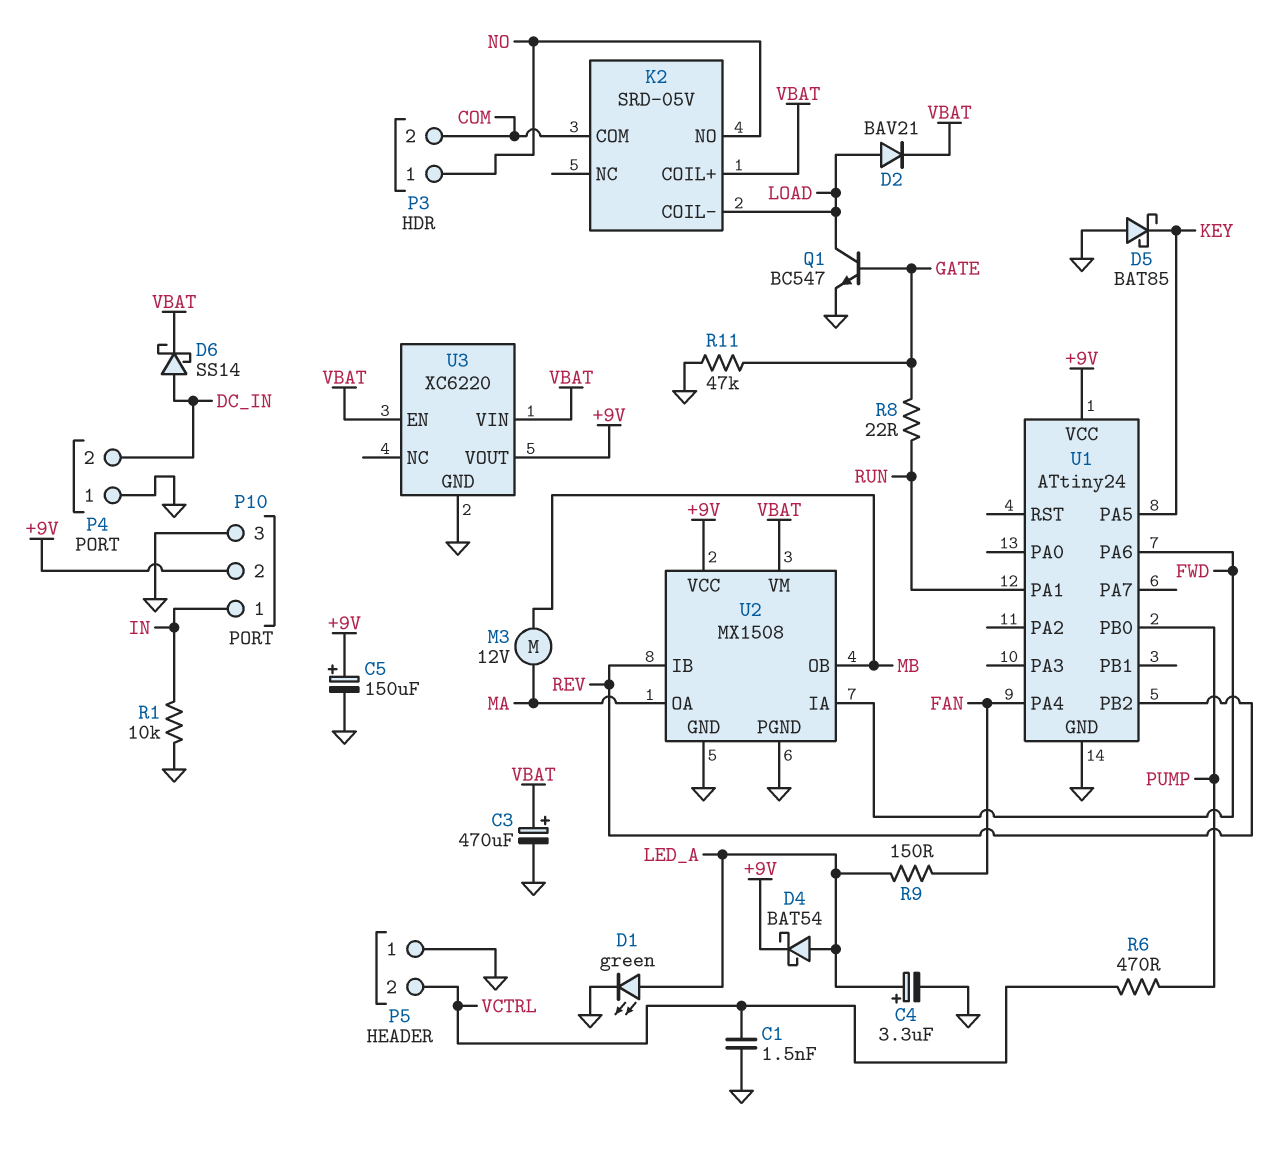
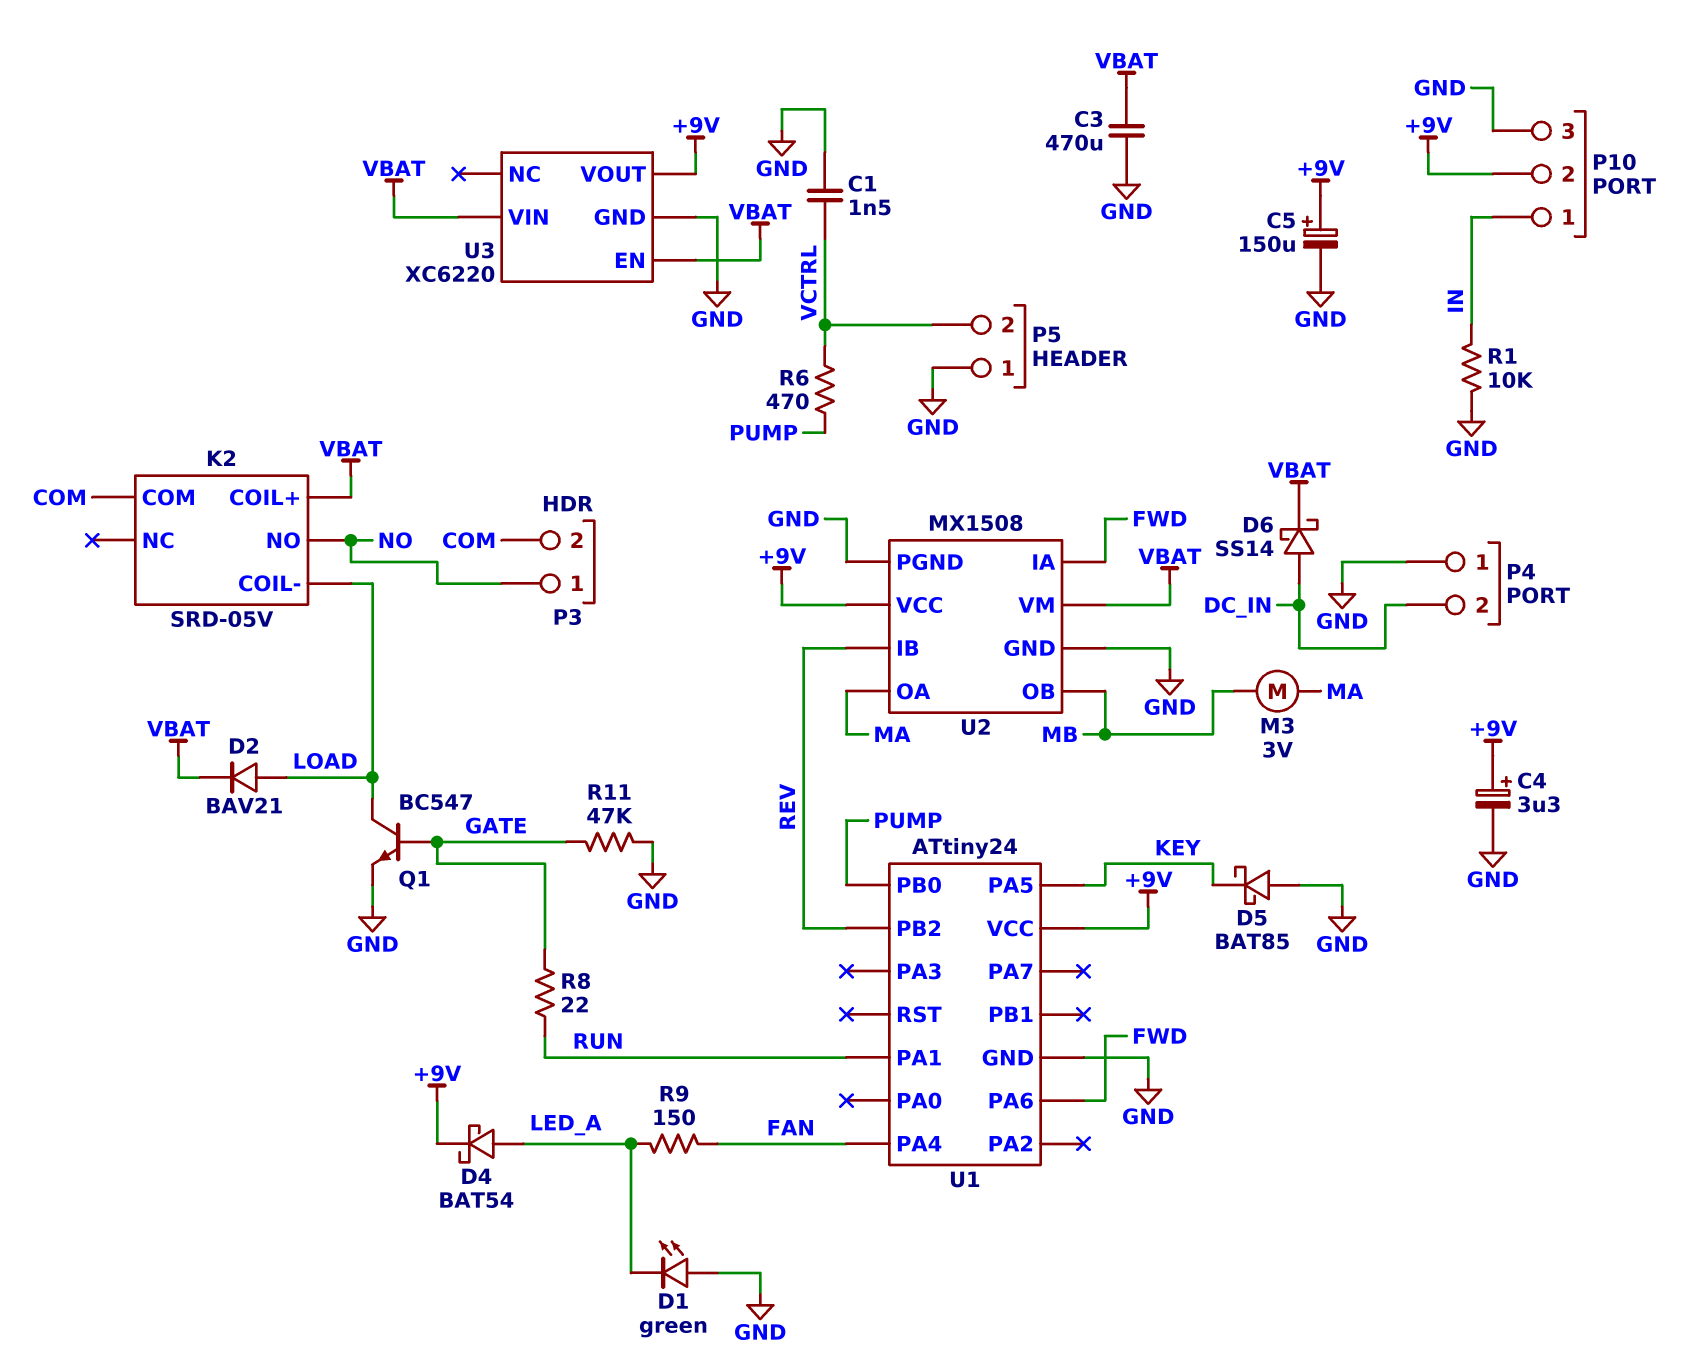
C3: 470uF (plus VBAT, minus GND) -> 470uF (GND, VBAT)
C4: 3.3uF (plus LED_A, minus GND) -> 3.3uF (plus +9V, minus GND)
D1: LED green (A LED_A, K GND) -> LED green (A GND, K LED_A)
M3: motor 12V (MA, MB) -> motor 3V (MA, MB)

